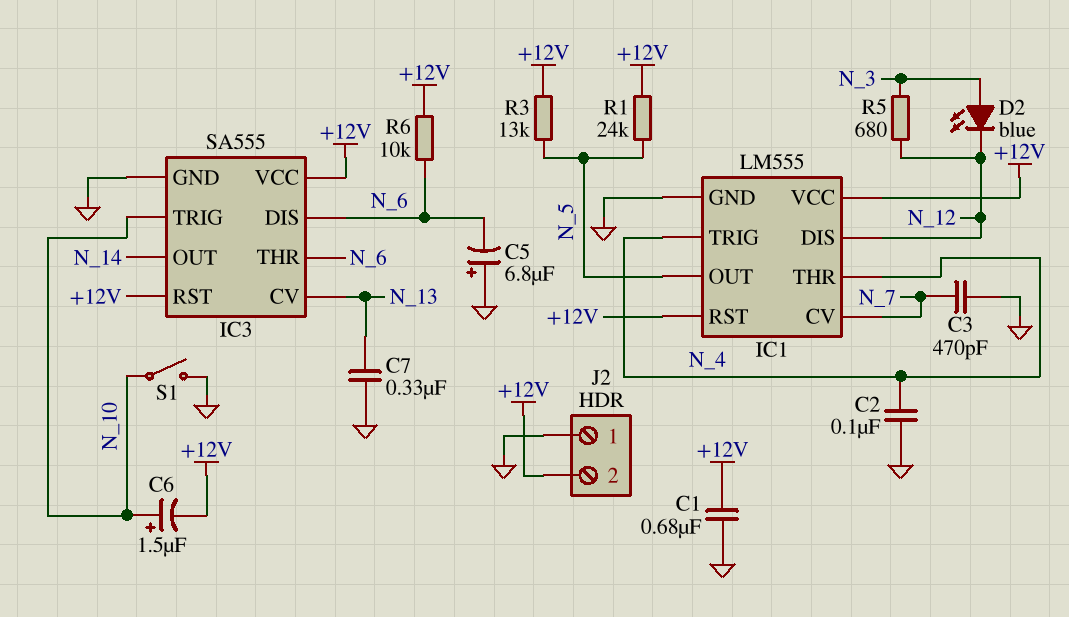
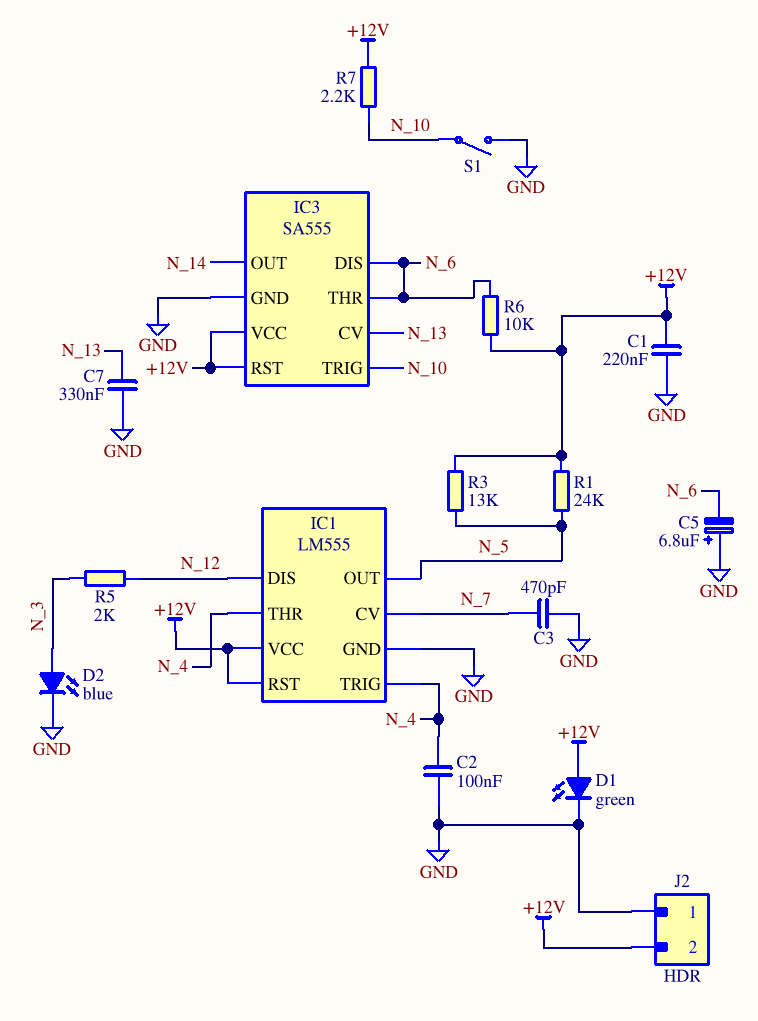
C1: 680nF (+12V, GND) -> 220nF (+12V, GND)
C6: 1.5uF (plus N_10, minus +12V) -> none
D1: none -> LED green (A +12V, K GND)
D2: LED blue (A N_3, K N_12) -> LED blue (A N_3, K GND)
R5: 680 (N_3, N_12) -> 2k (N_3, N_12)
R7: none -> 2.2k (+12V, N_10)

